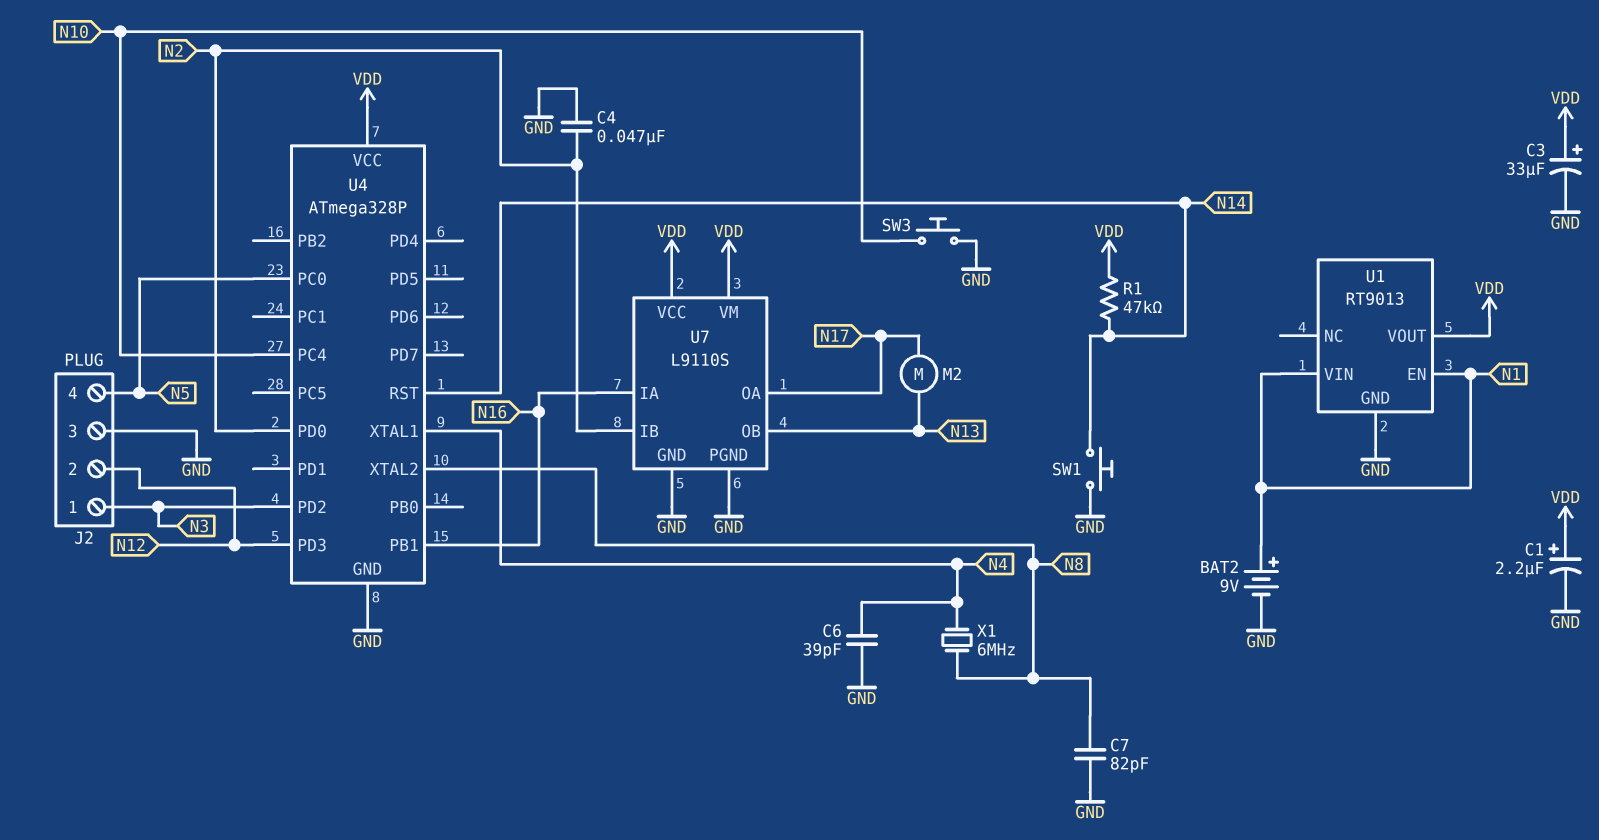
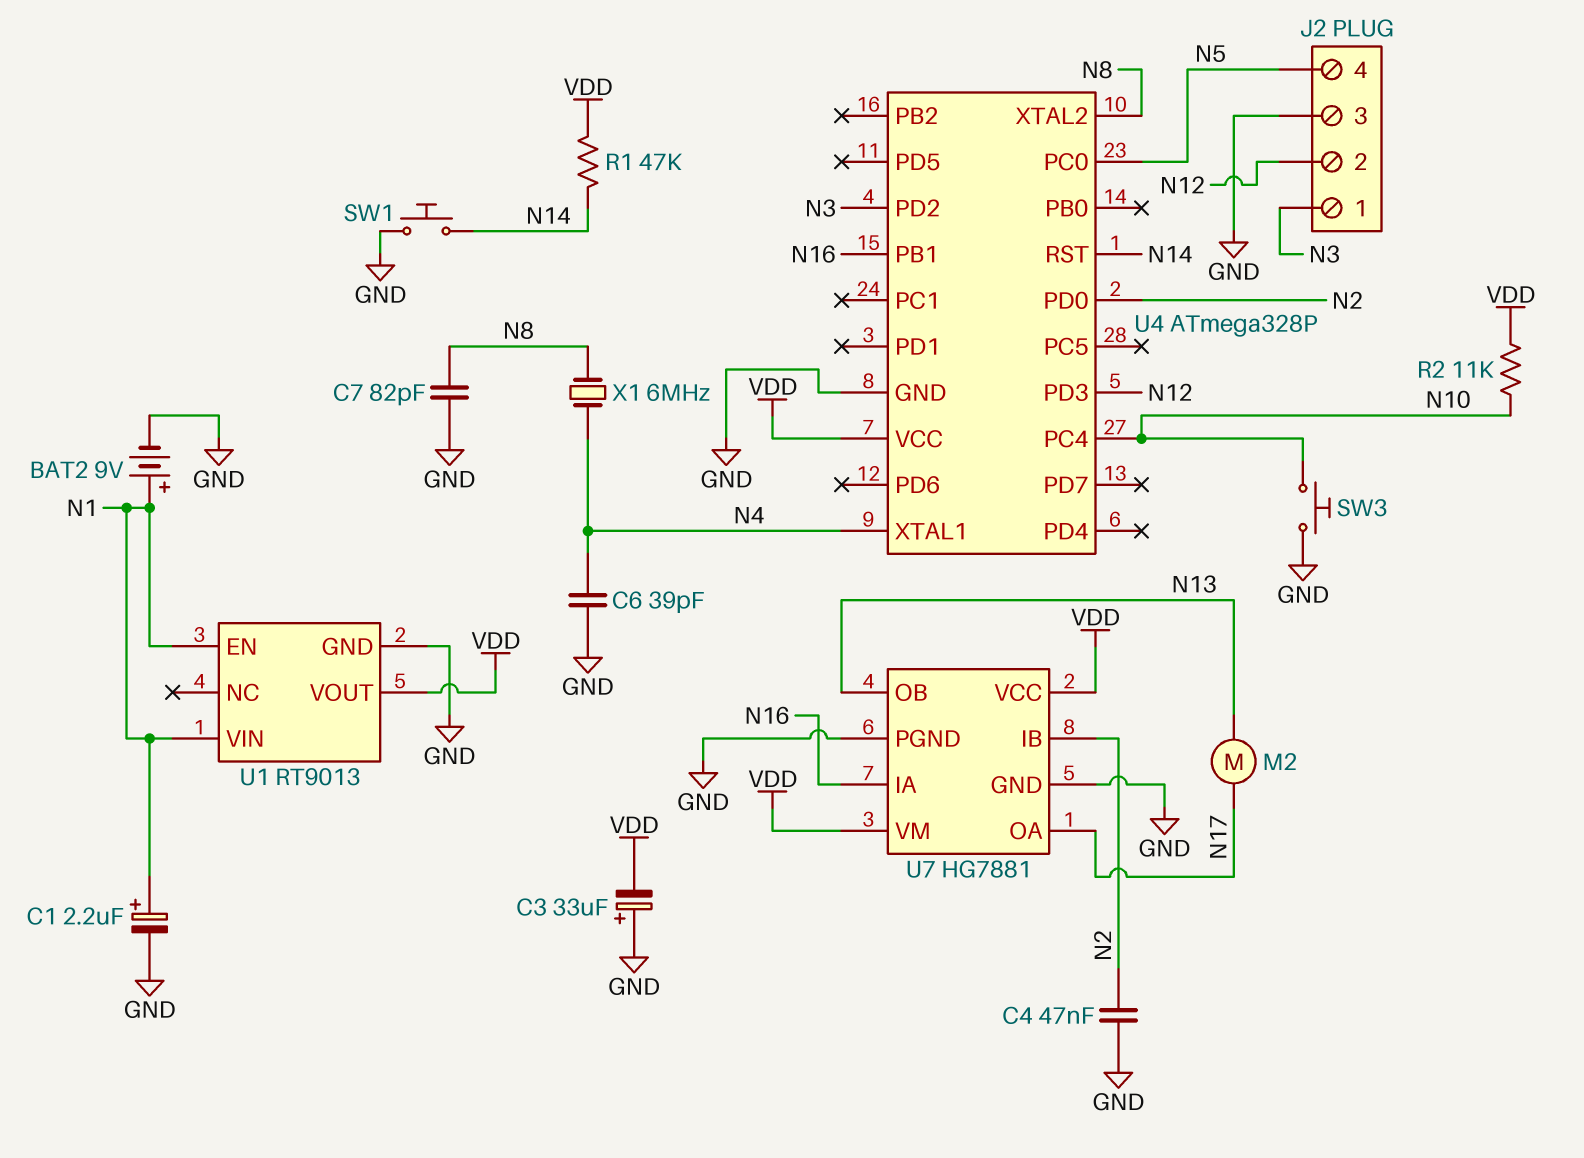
C1: 2.2uF (plus VDD, minus GND) -> 2.2uF (plus N1, minus GND)
C3: 33uF (plus VDD, minus GND) -> 33uF (plus GND, minus VDD)
R2: none -> 11k (N10, VDD)
U7: L9110S -> HG7881

